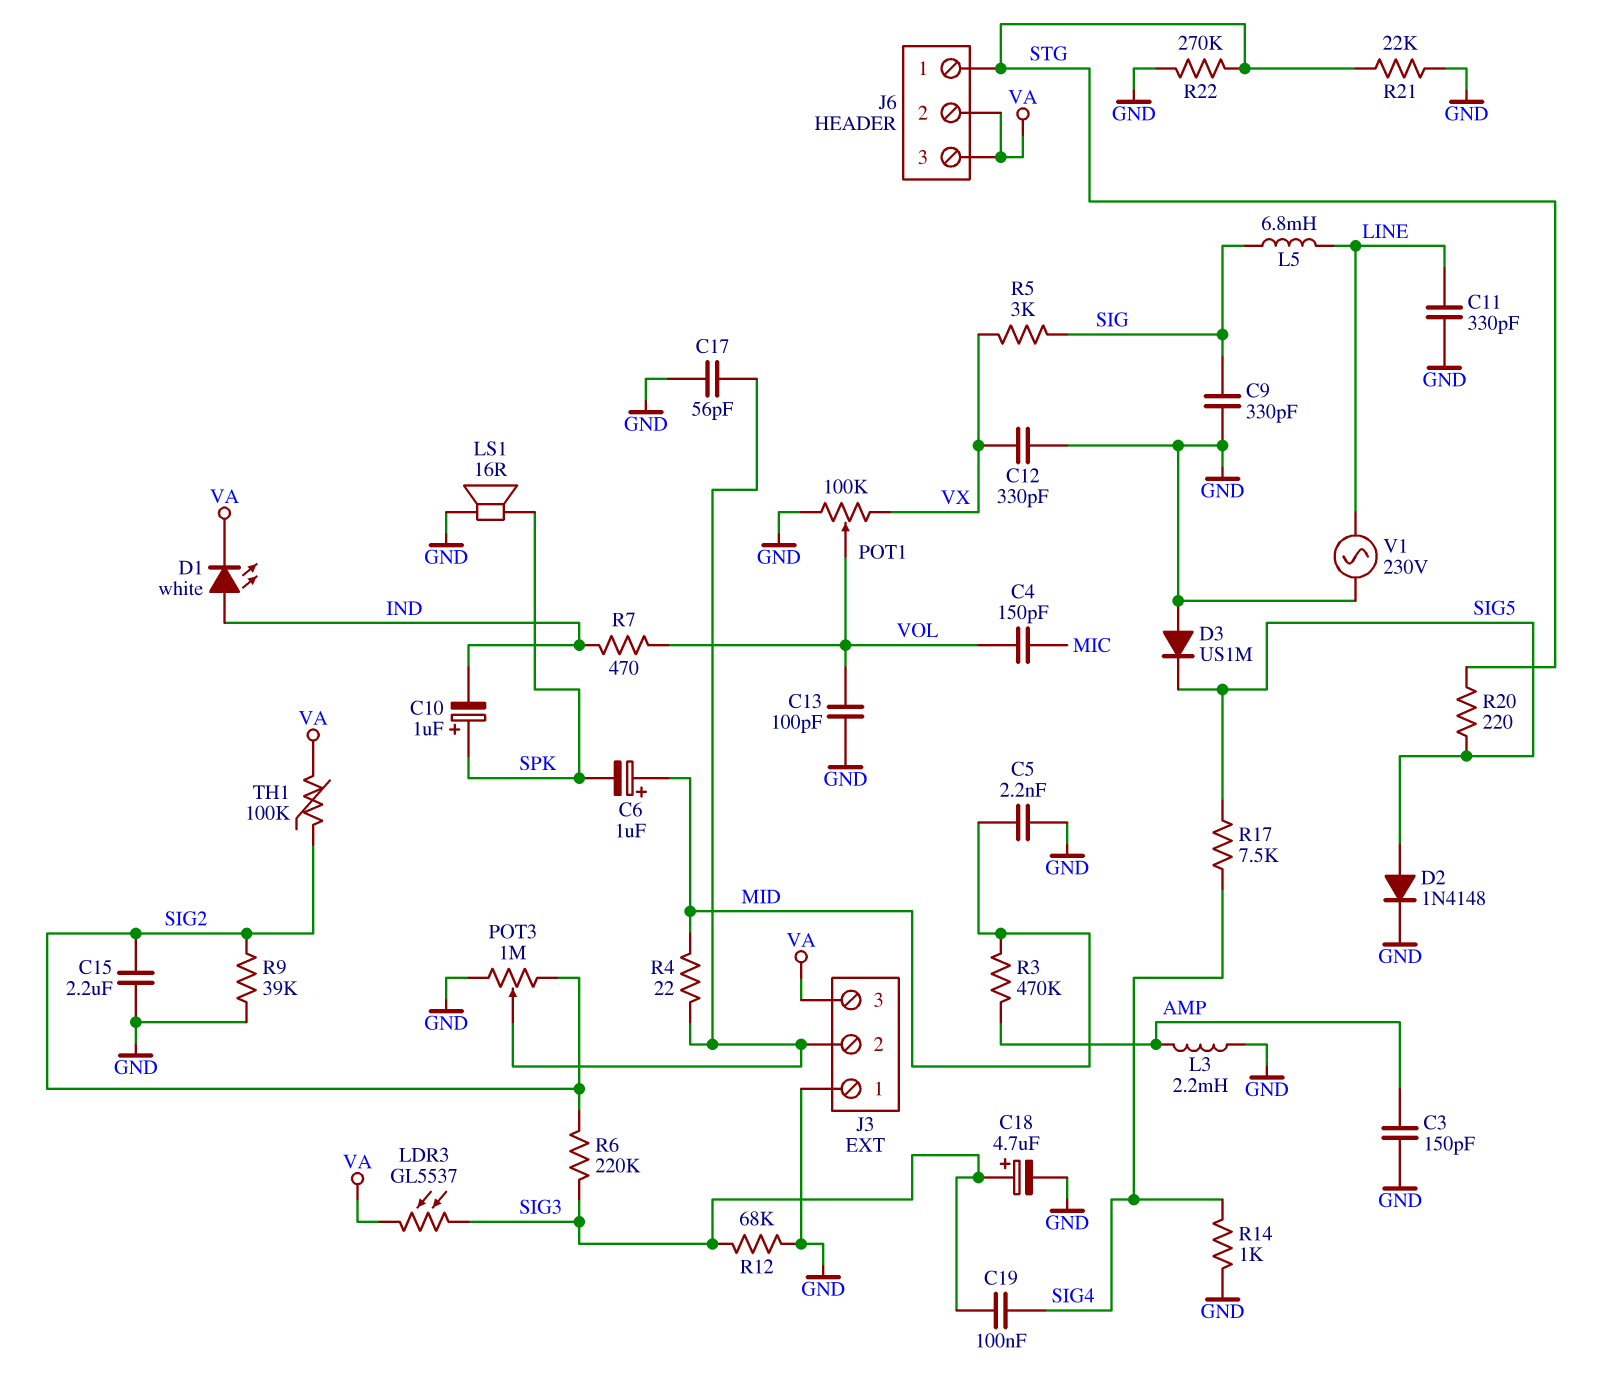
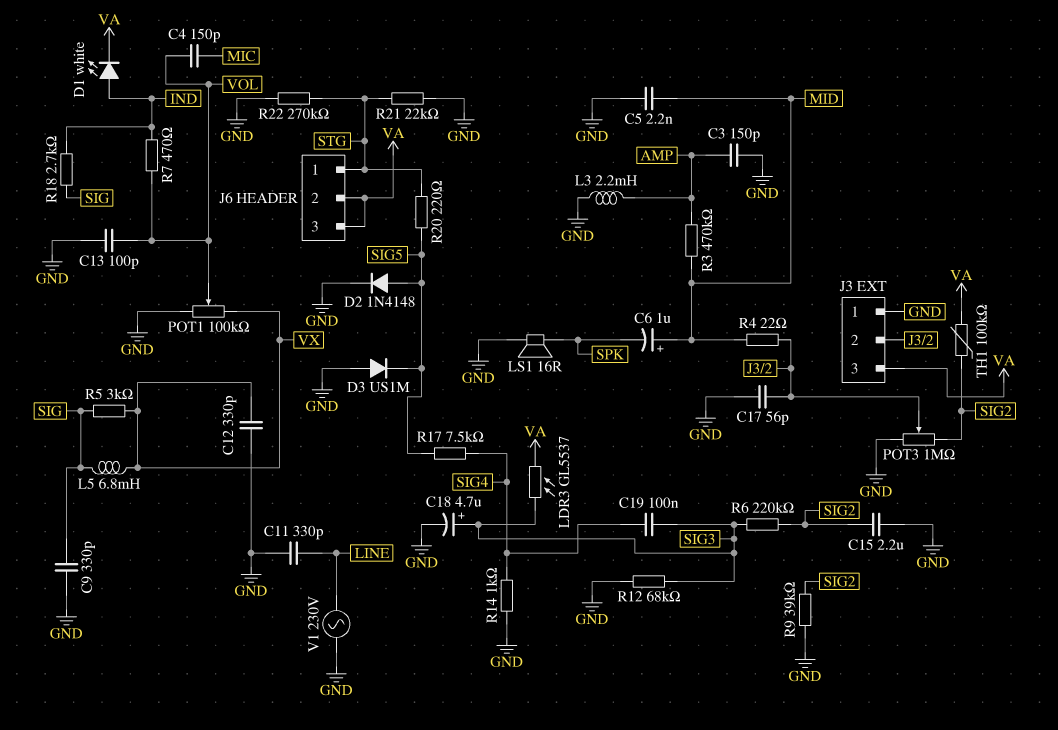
C10: 1uF (plus SPK, minus IND) -> none
L5: 6.8mH (LINE, SIG) -> 6.8mH (SIG, VX)
R18: none -> 2.7k (IND, SIG)

